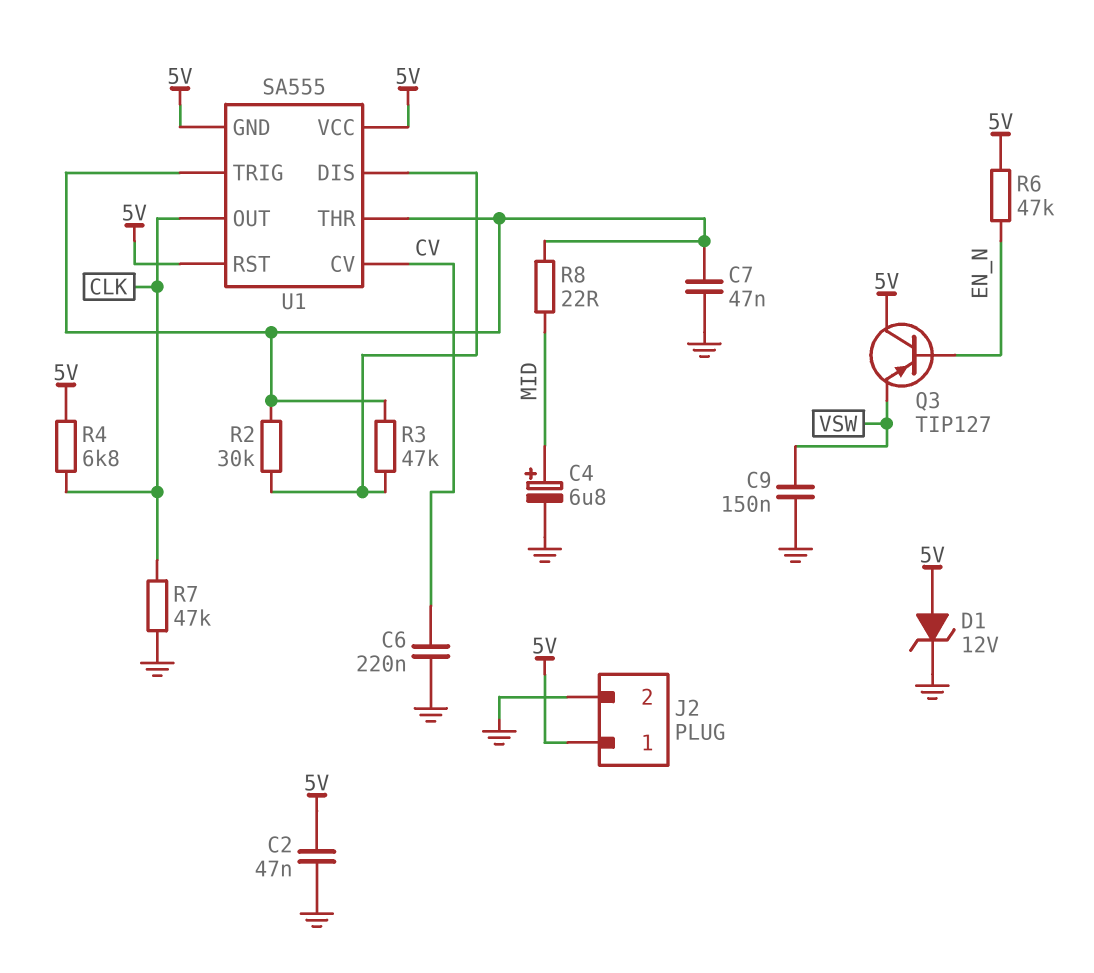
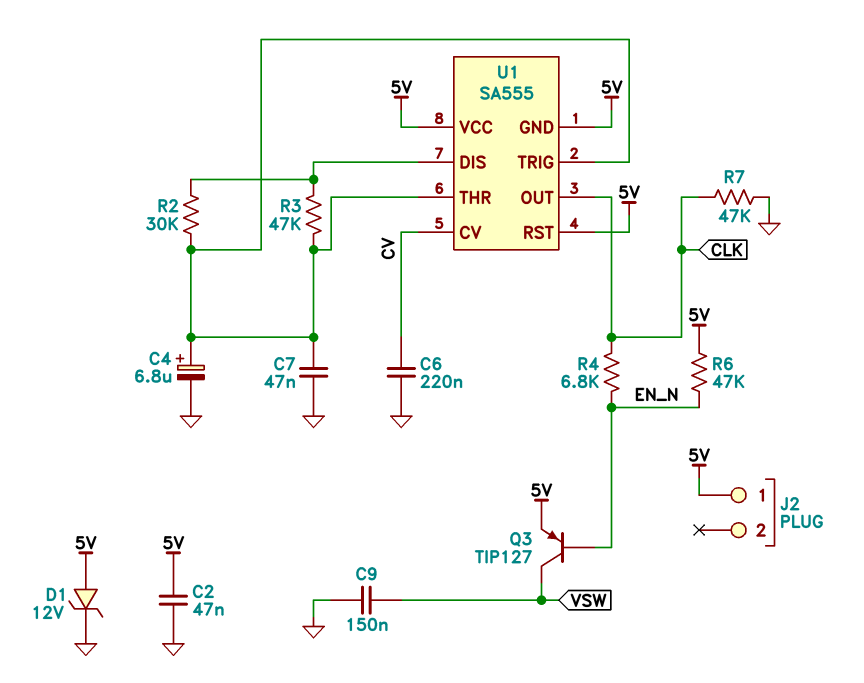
C4: 6.8uF (plus MID, minus GND) -> 6.8uF (plus U1/THR, minus GND)
J2 pin 2: GND -> none
Q3: PNP TIP127 (B EN_N, C 5V, E VSW) -> PNP TIP127 (B EN_N, C VSW, E 5V)
R4: 6.8k (5V, CLK) -> 6.8k (CLK, EN_N)
R8: 22 (MID, U1/THR) -> none

